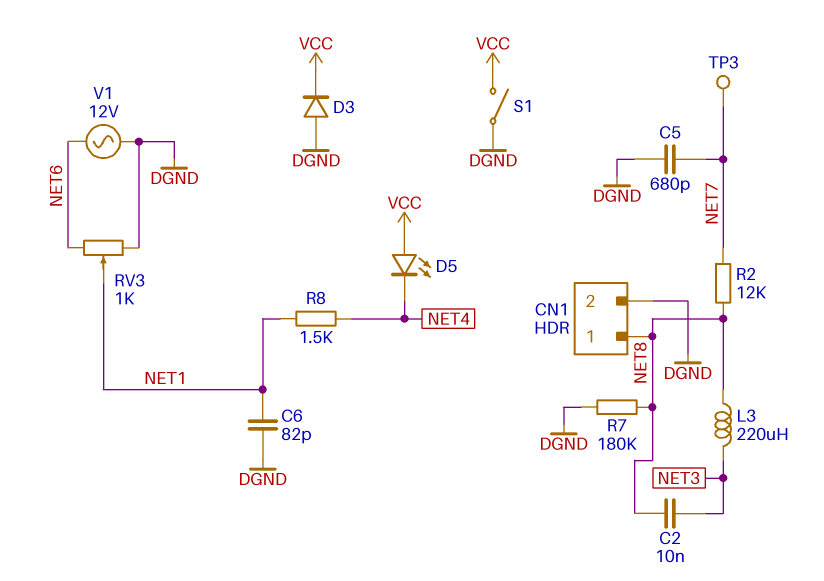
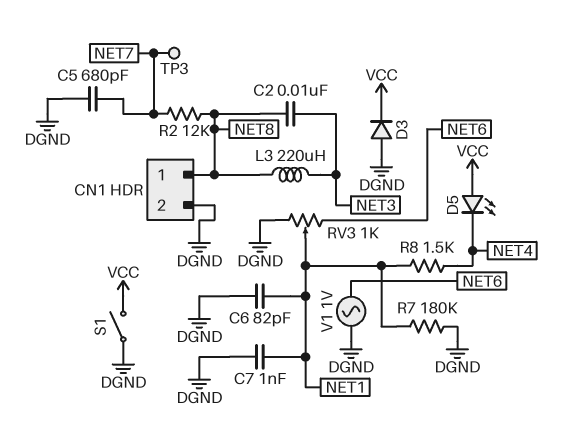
C7: none -> 1nF (DGND, NET1)
R7: 180k (DGND, NET8) -> 180k (DGND, NET1)
V1: AC 12V (DGND, NET6) -> AC 1V (DGND, NET6)

